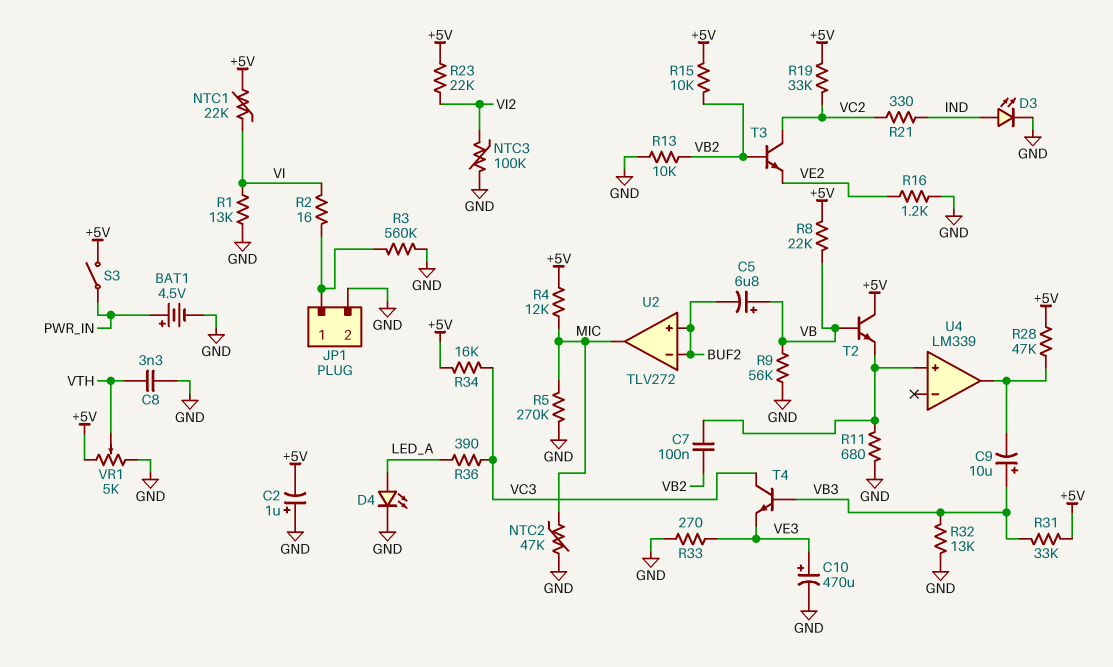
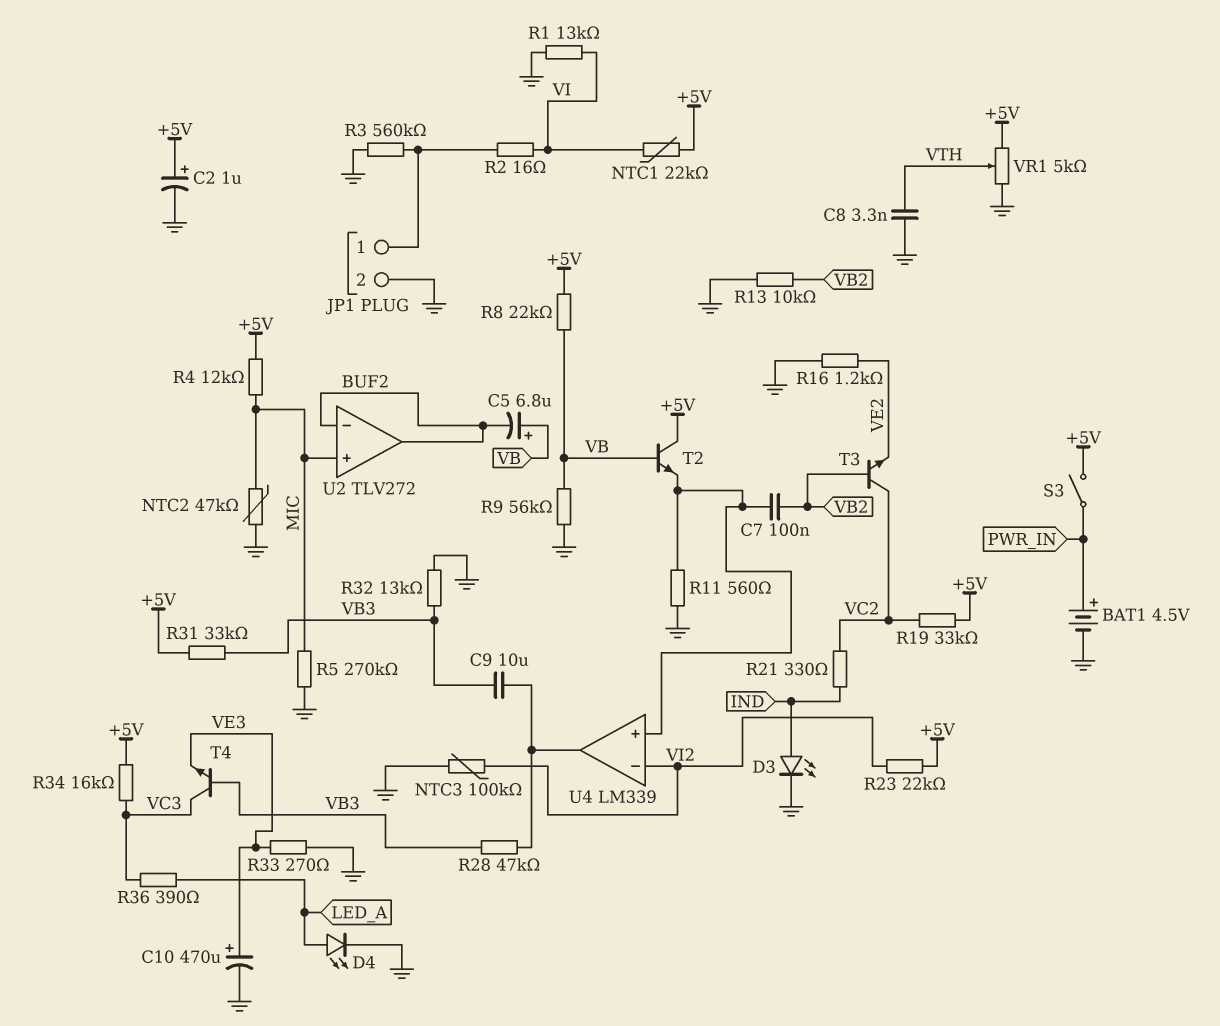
C2: 1uF (plus GND, minus +5V) -> 1uF (plus +5V, minus GND)
C9: 10uF (plus VB3, minus U4/out) -> 10uF (U4/out, VB3)
R11: 680 (GND, U4/in+) -> 560 (GND, U4/in+)
R15: 10k (+5V, VB2) -> none
R28: 47k (+5V, U4/out) -> 47k (U4/out, VB3)
U2 pin in+: BUF2 -> MIC
U2 pin out: MIC -> BUF2
U4 pin in-: none -> VI2

